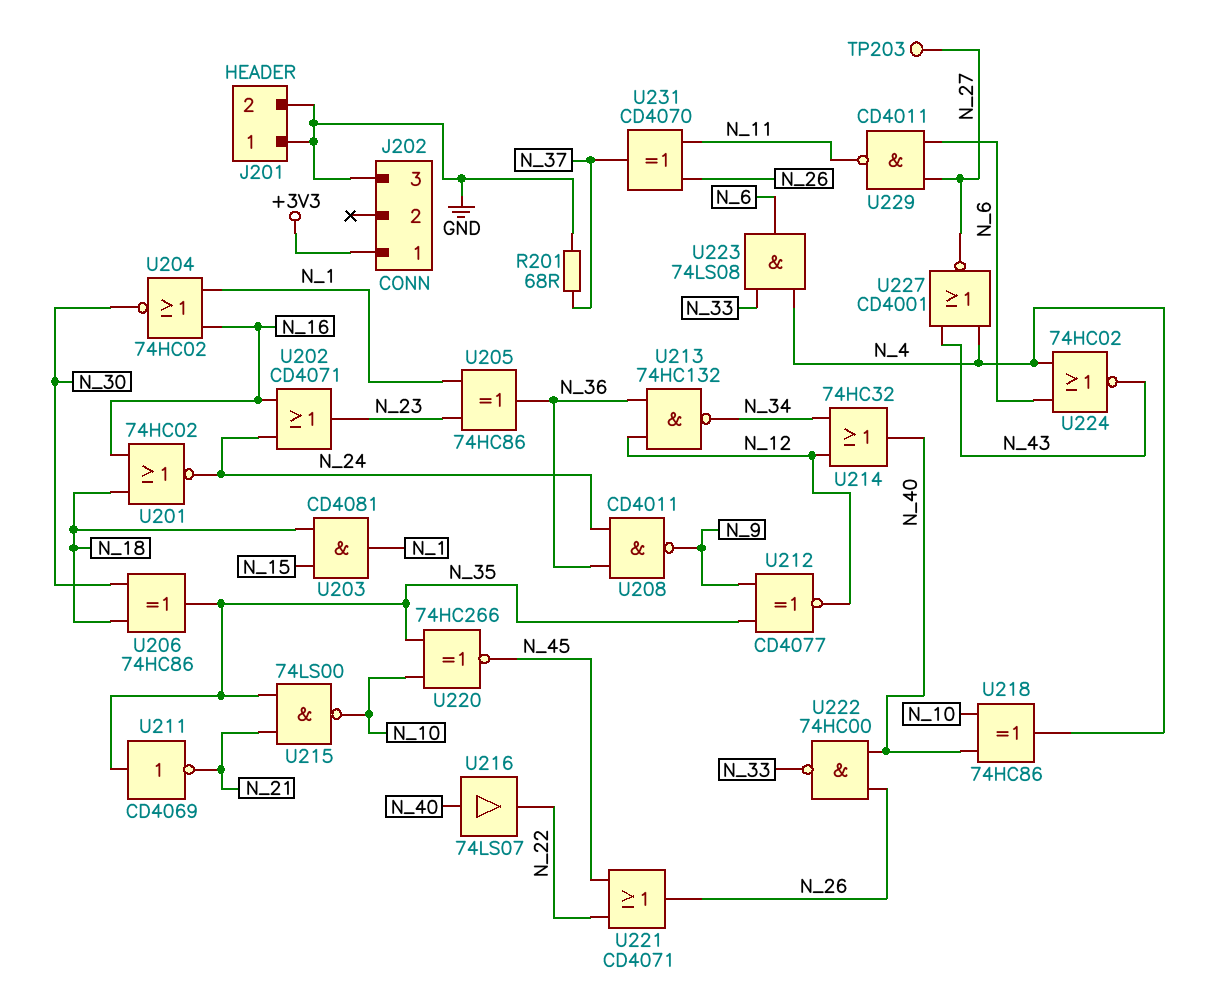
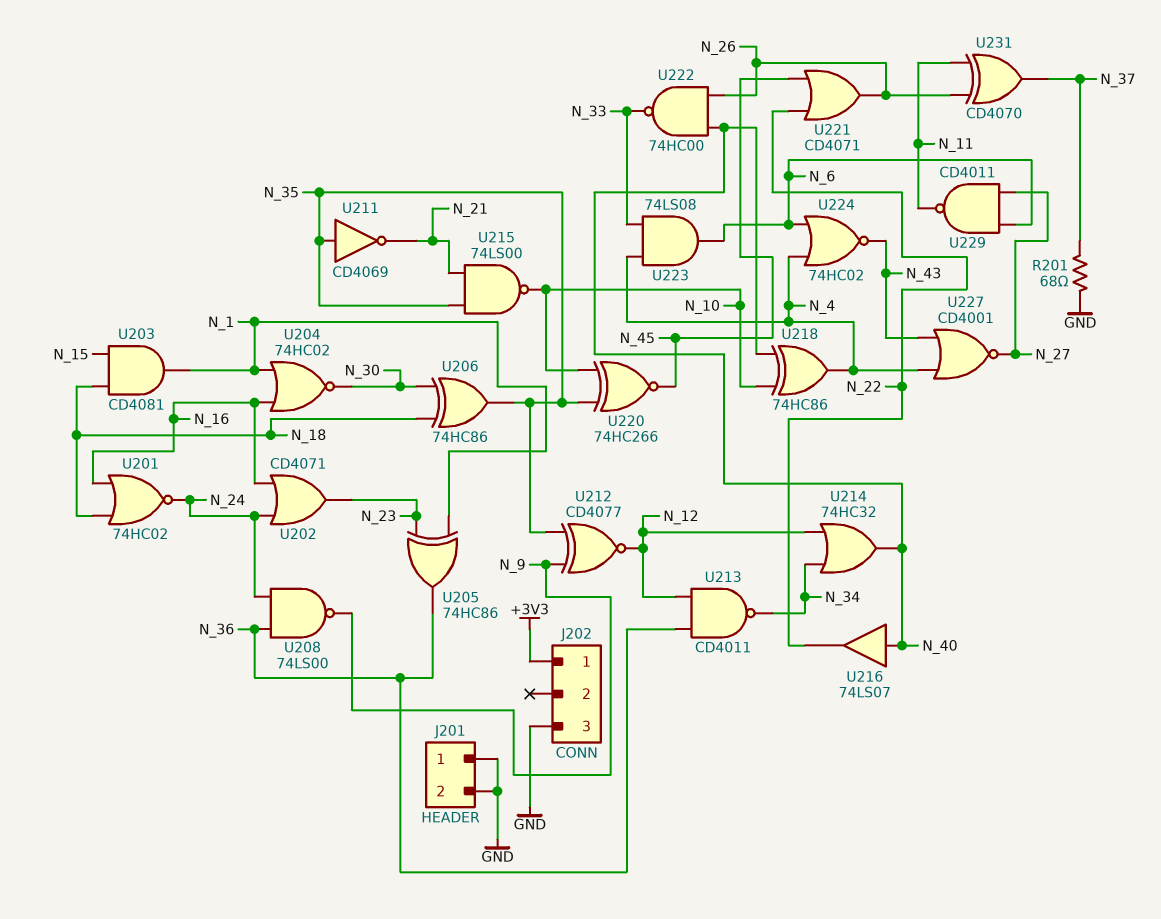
TP203: test point (N_27) -> none
U208: NAND CD4011 (in N_24, in N_36, out N_9) -> NAND 74LS00 (in N_24, in N_36, out N_9)
U213: NAND 74HC132 (in N_12, in N_36, out N_34) -> NAND CD4011 (in N_12, in N_36, out N_34)

